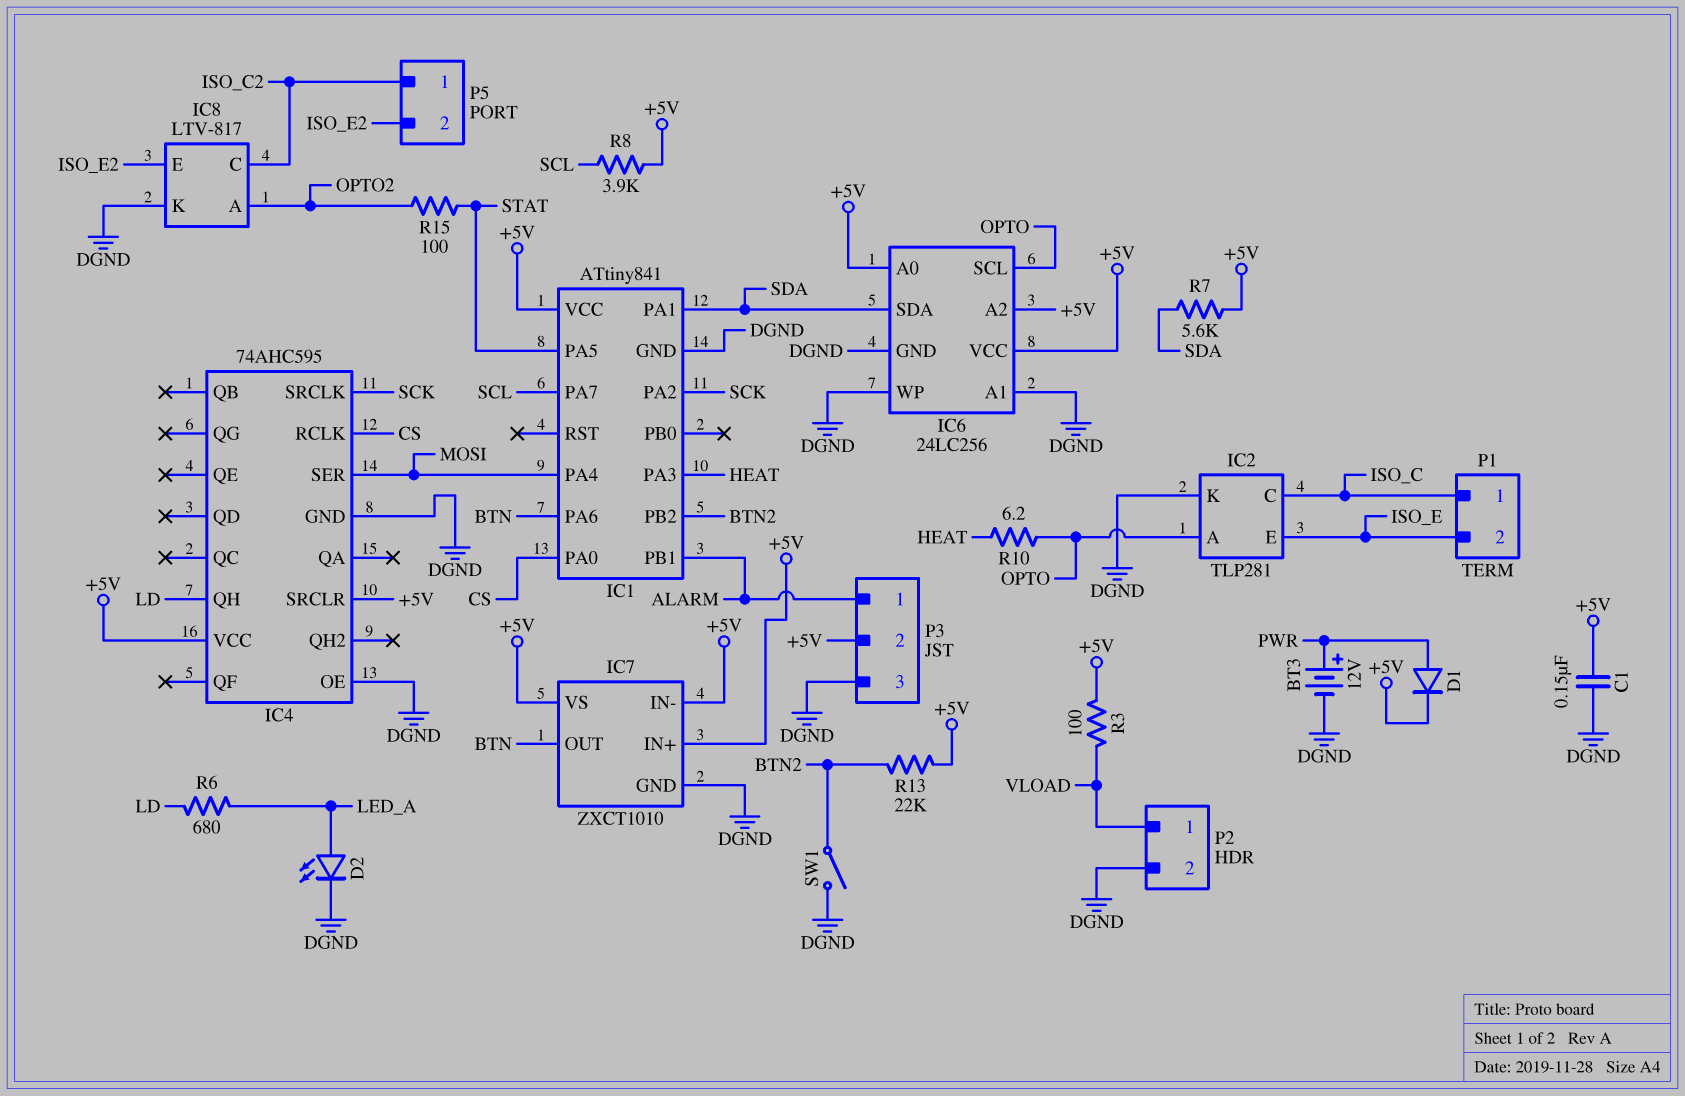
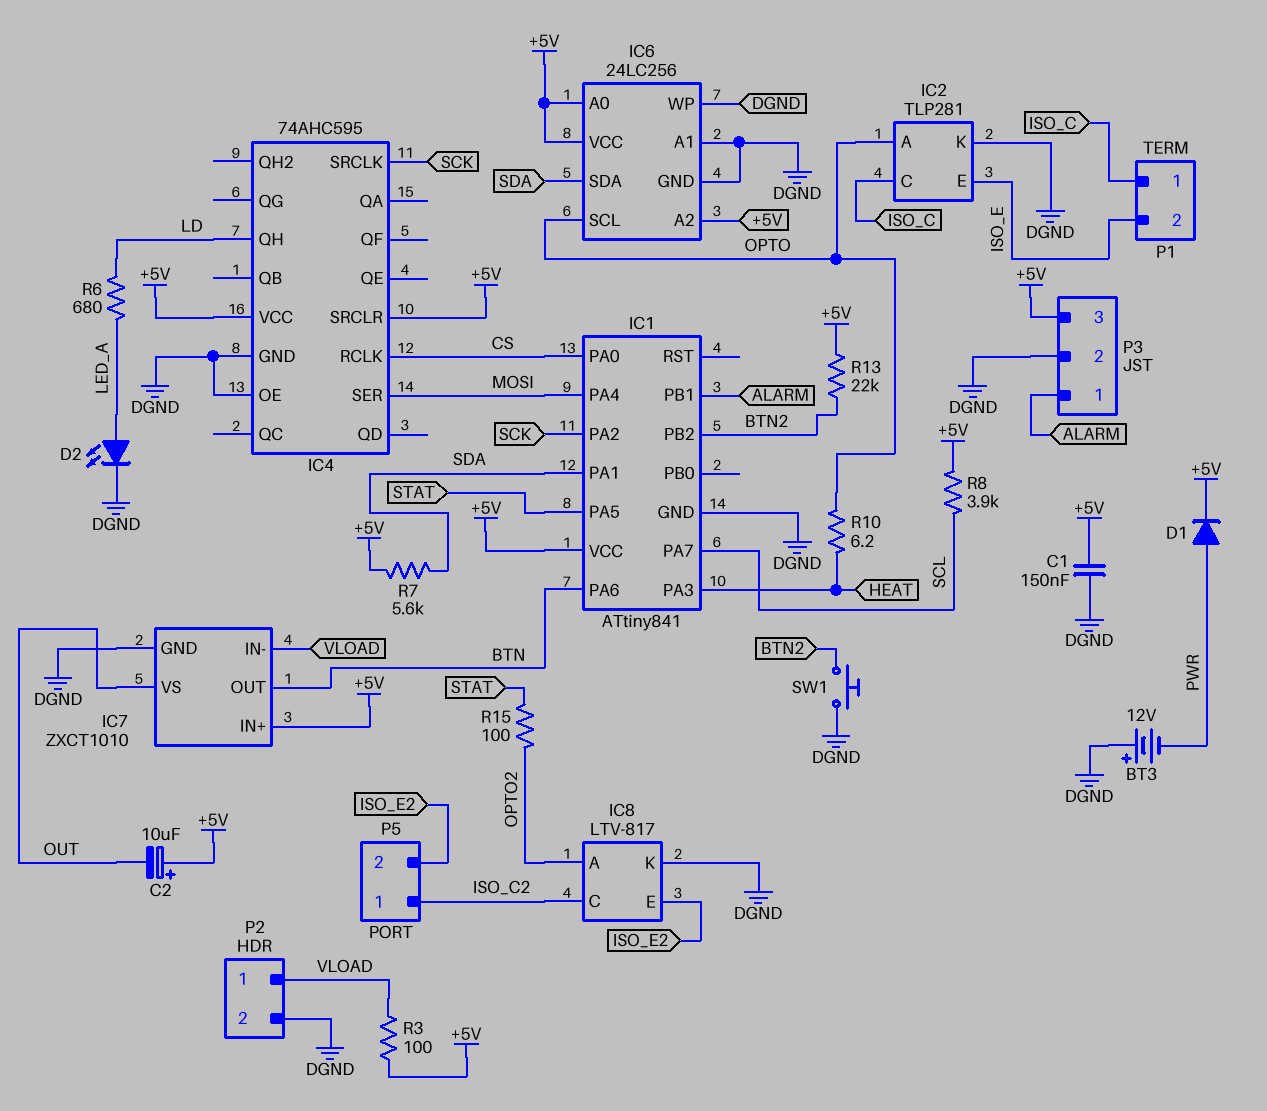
BT3: 12V (plus PWR, minus DGND) -> 12V (plus DGND, minus PWR)
C2: none -> 10uF (plus +5V, minus OUT)
IC7 pin IN-: +5V -> VLOAD
IC7 pin VS: +5V -> OUT
P3 pin 2: +5V -> DGND
P3 pin 3: DGND -> +5V
SW1: switch (BTN2, DGND) -> button (BTN2, DGND)

